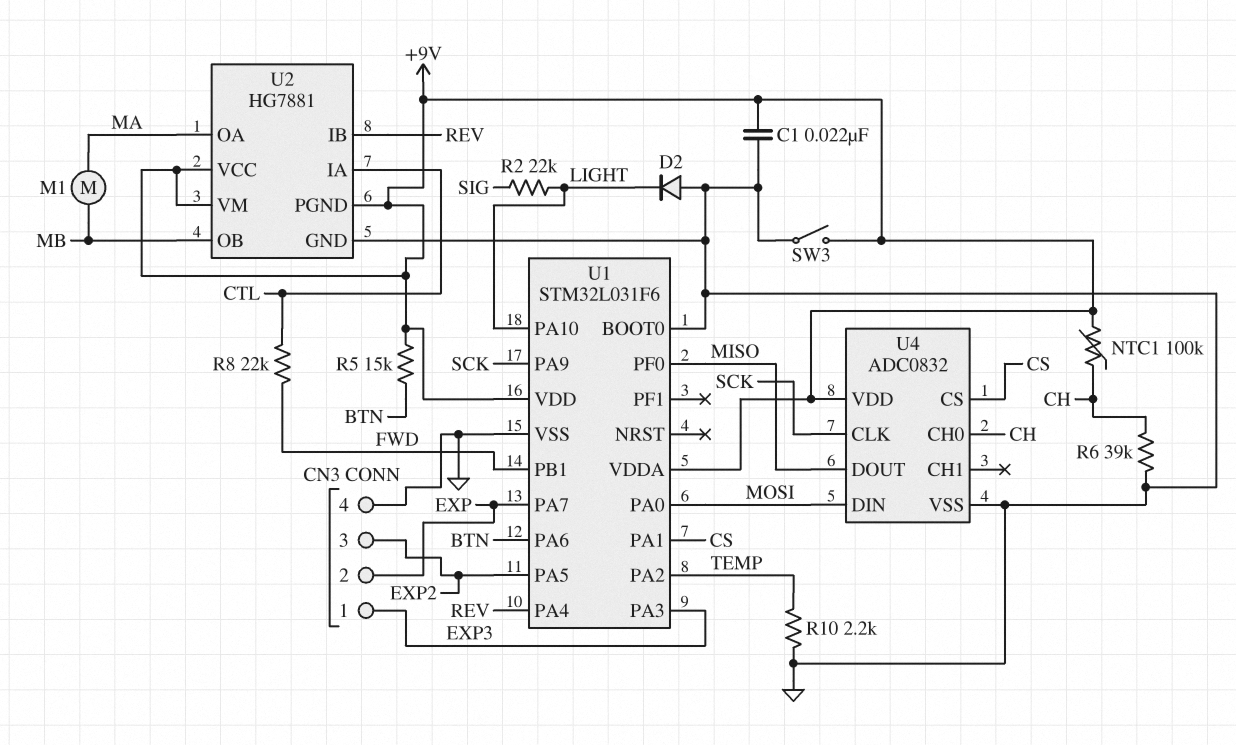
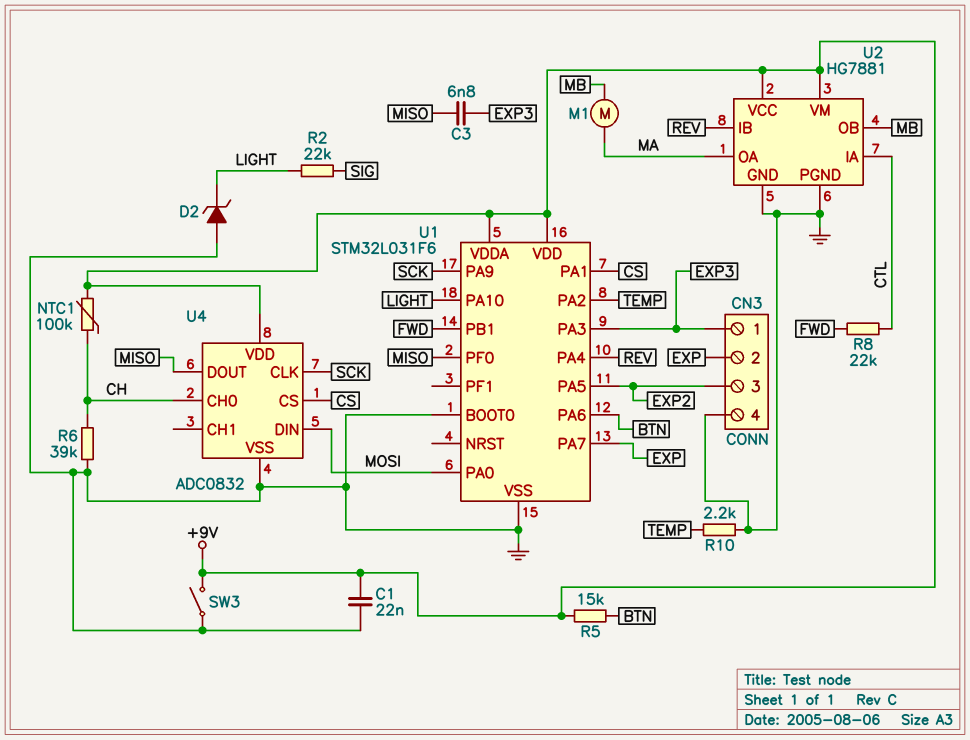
C3: none -> 6.8nF (EXP3, MISO)
D2: diode (A GND, K LIGHT) -> zener (A GND, K LIGHT)
U2 pin PGND: +9V -> GND

